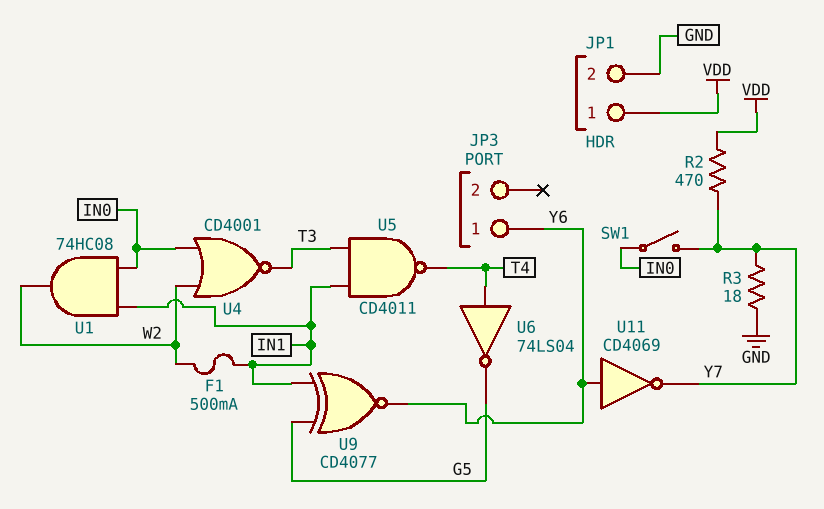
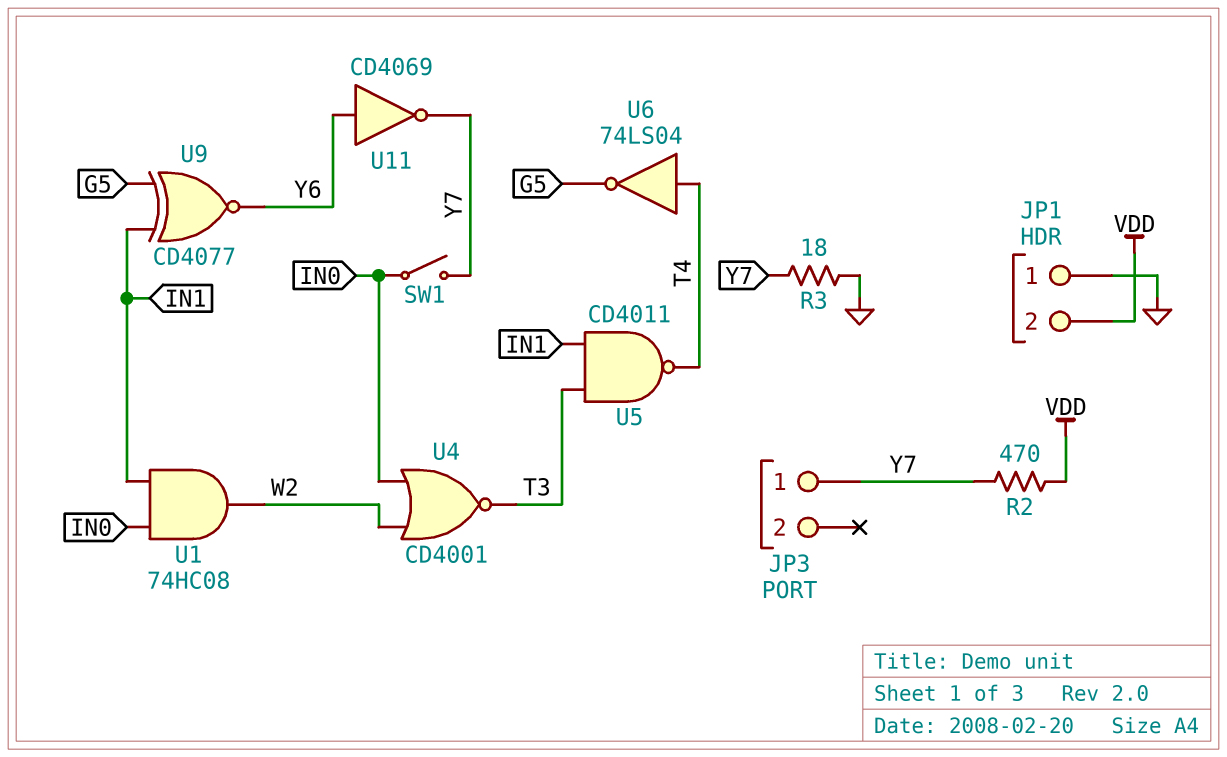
F1: 500mA (IN1, W2) -> none
JP1 pin 1: VDD -> GND
JP1 pin 2: GND -> VDD
JP3 pin 1: Y6 -> Y7

